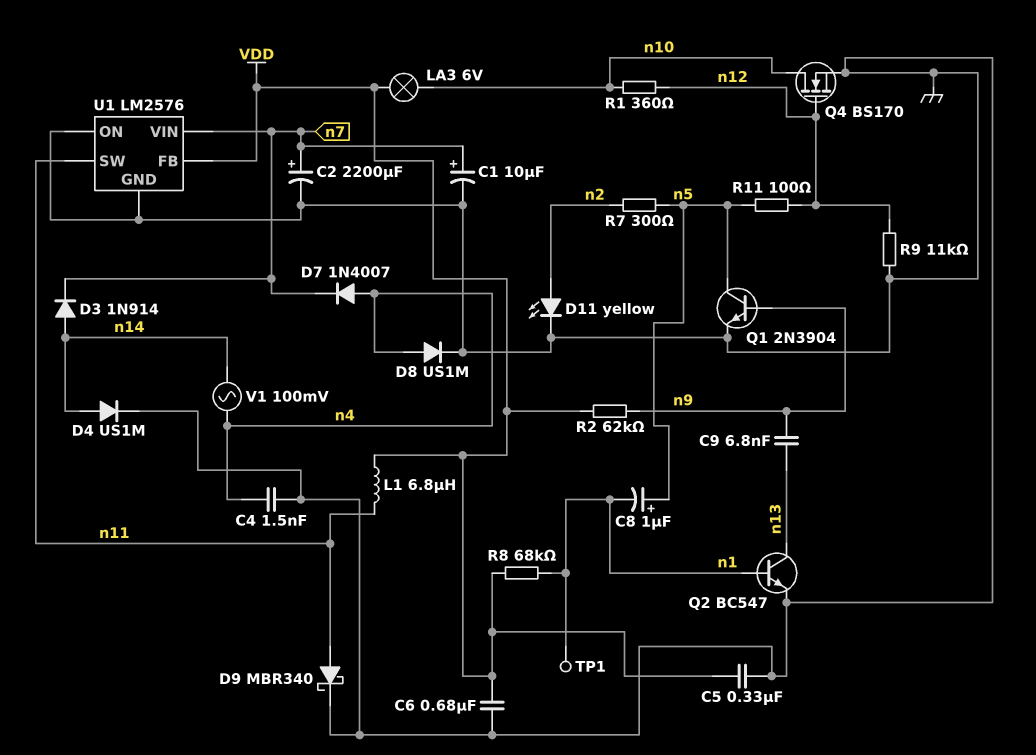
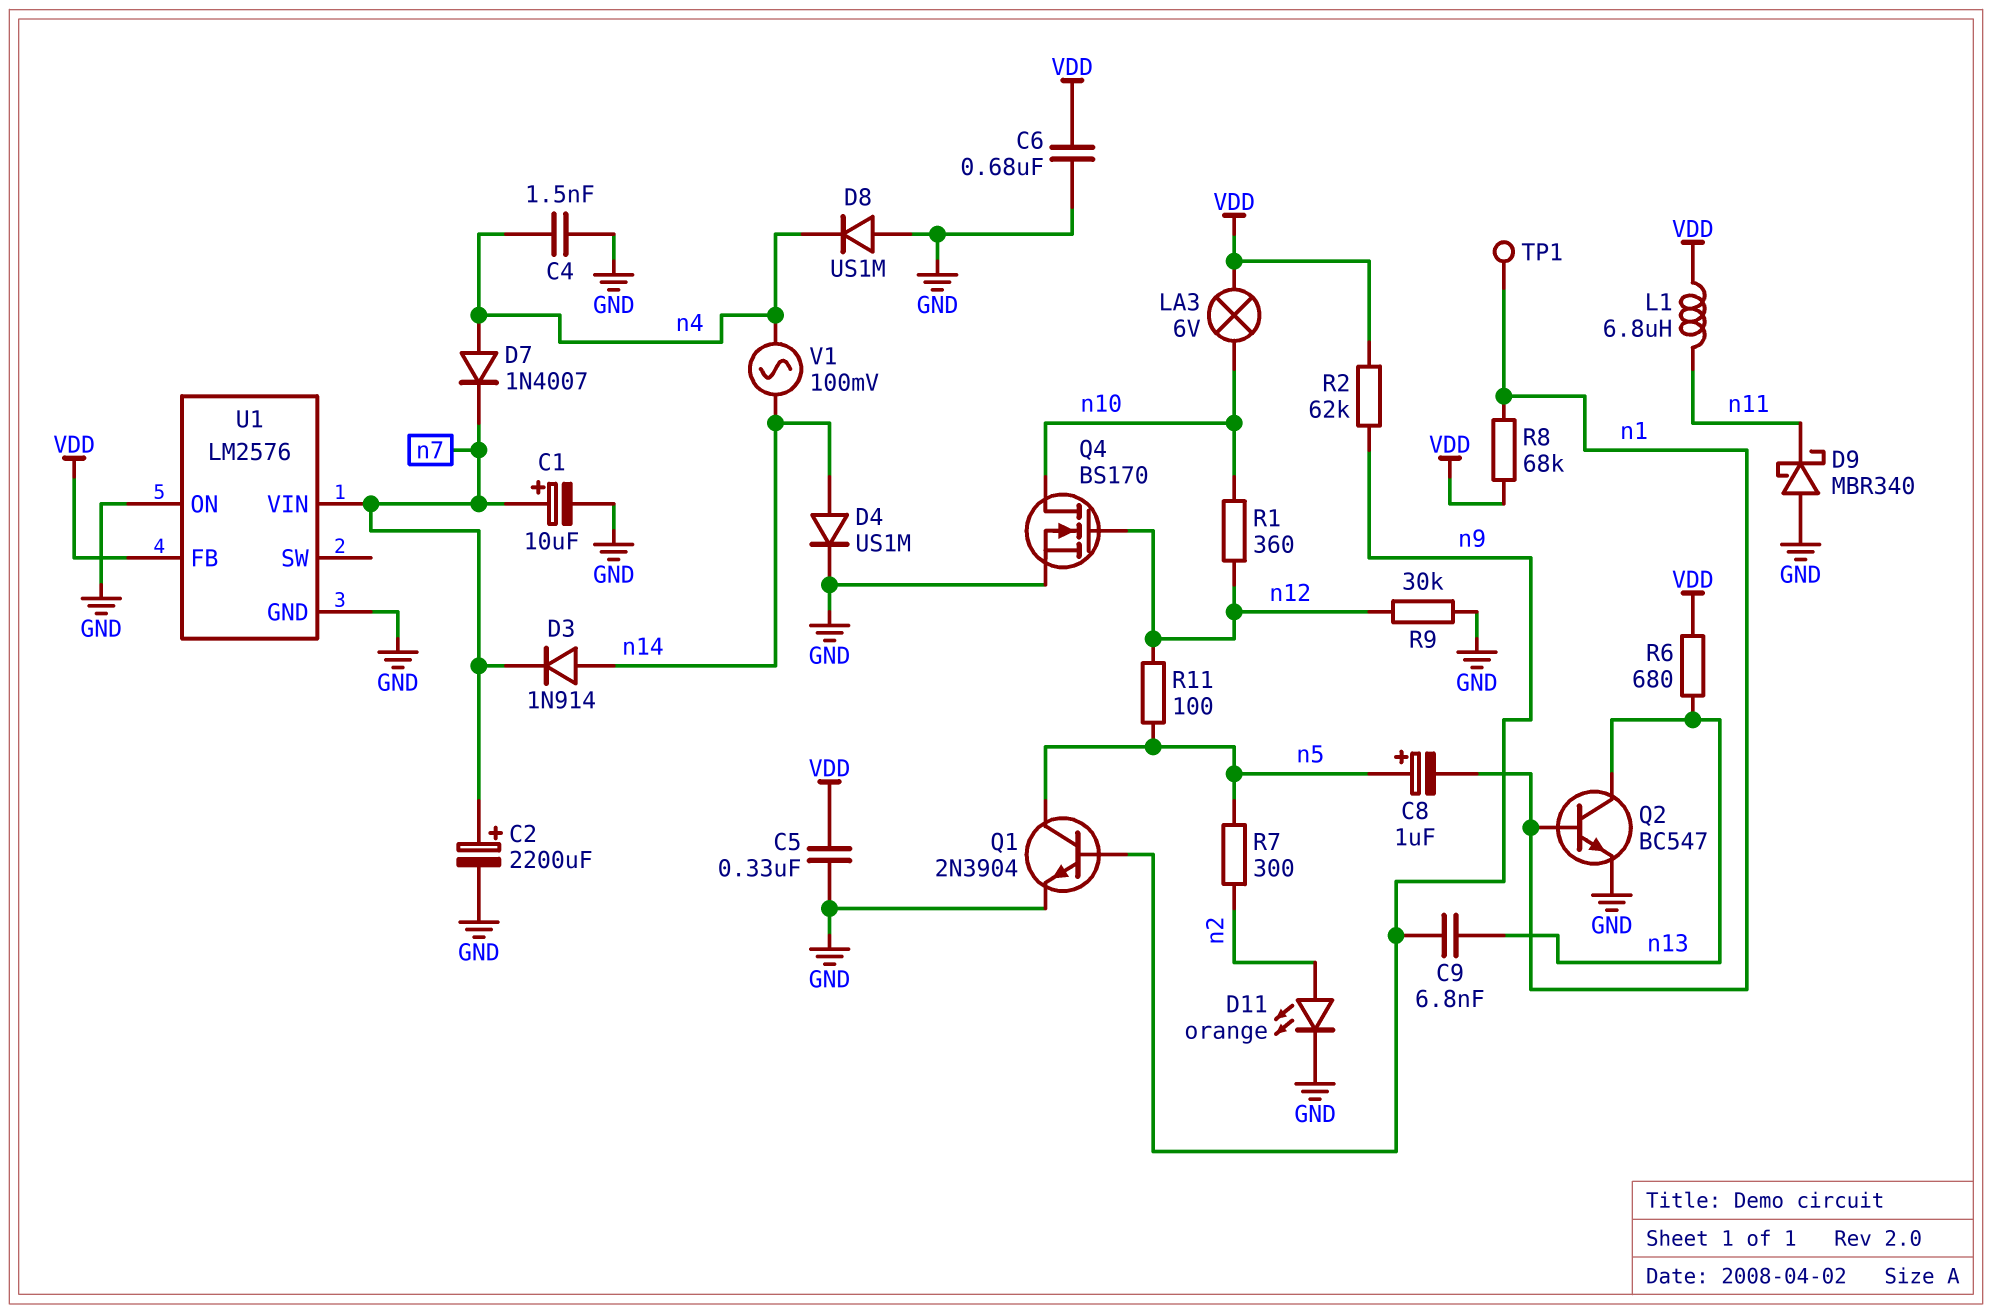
D8: diode US1M (A n4, K GND) -> diode US1M (A GND, K n4)
D9: schottky MBR340 (A n11, K GND) -> schottky MBR340 (A GND, K n11)
D11: LED yellow (A n2, K GND) -> LED orange (A n2, K GND)
R6: none -> 680 (VDD, n13)
R9: 11k (GND, n12) -> 30k (GND, n12)
U1 pin SW: n11 -> none

